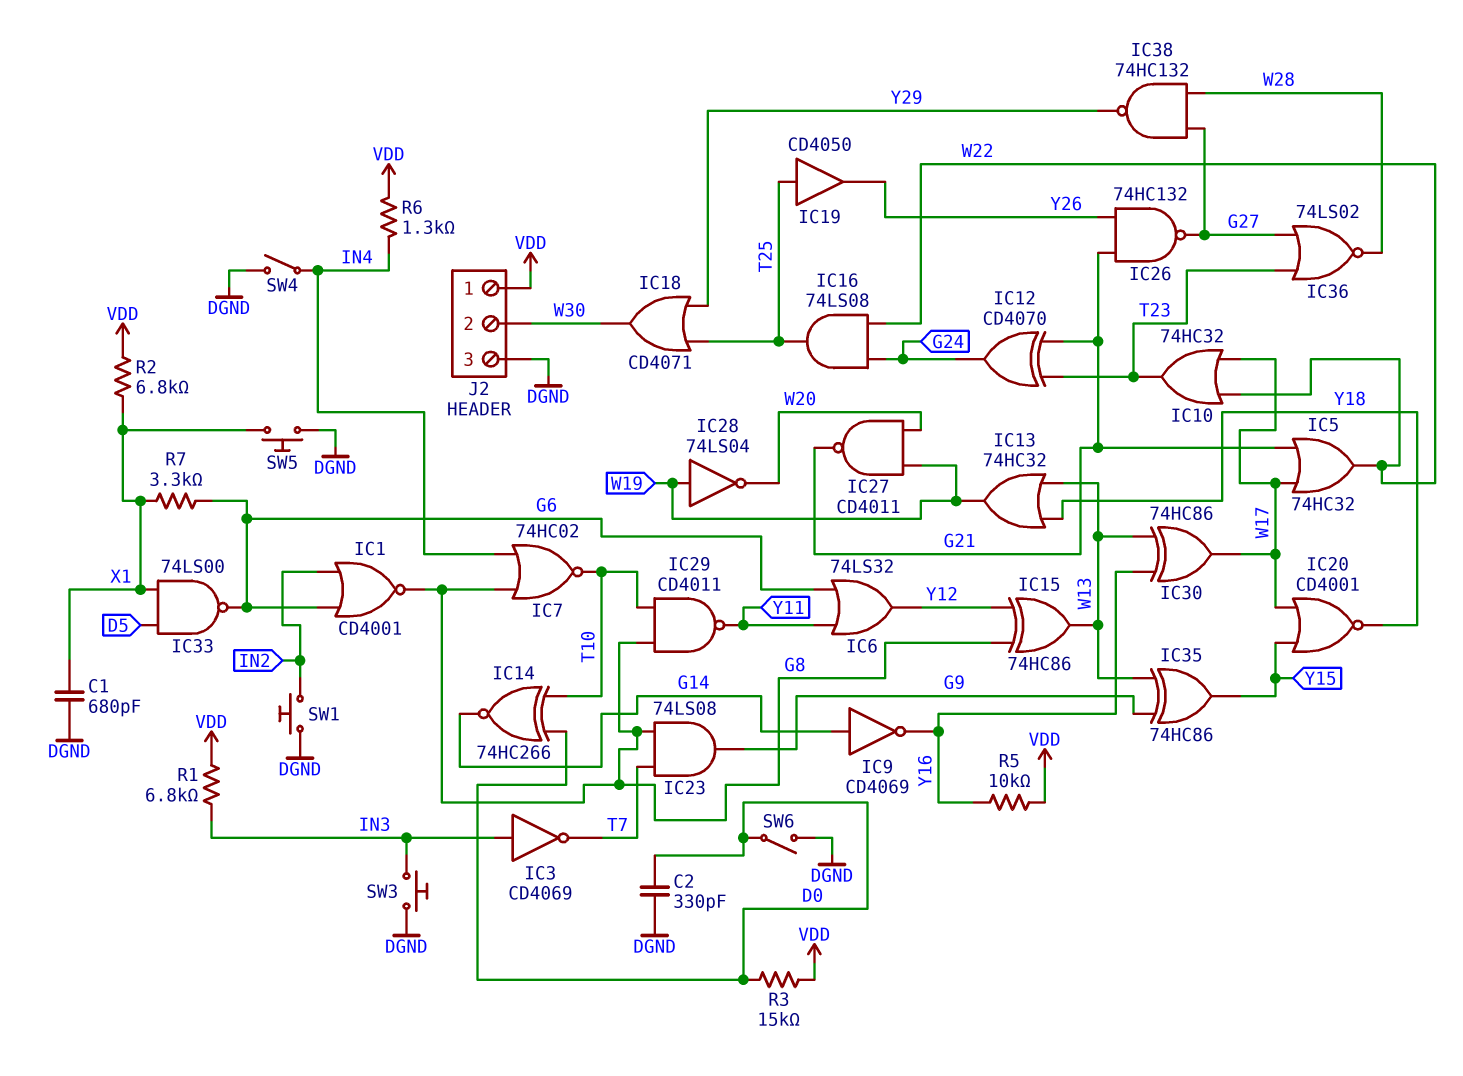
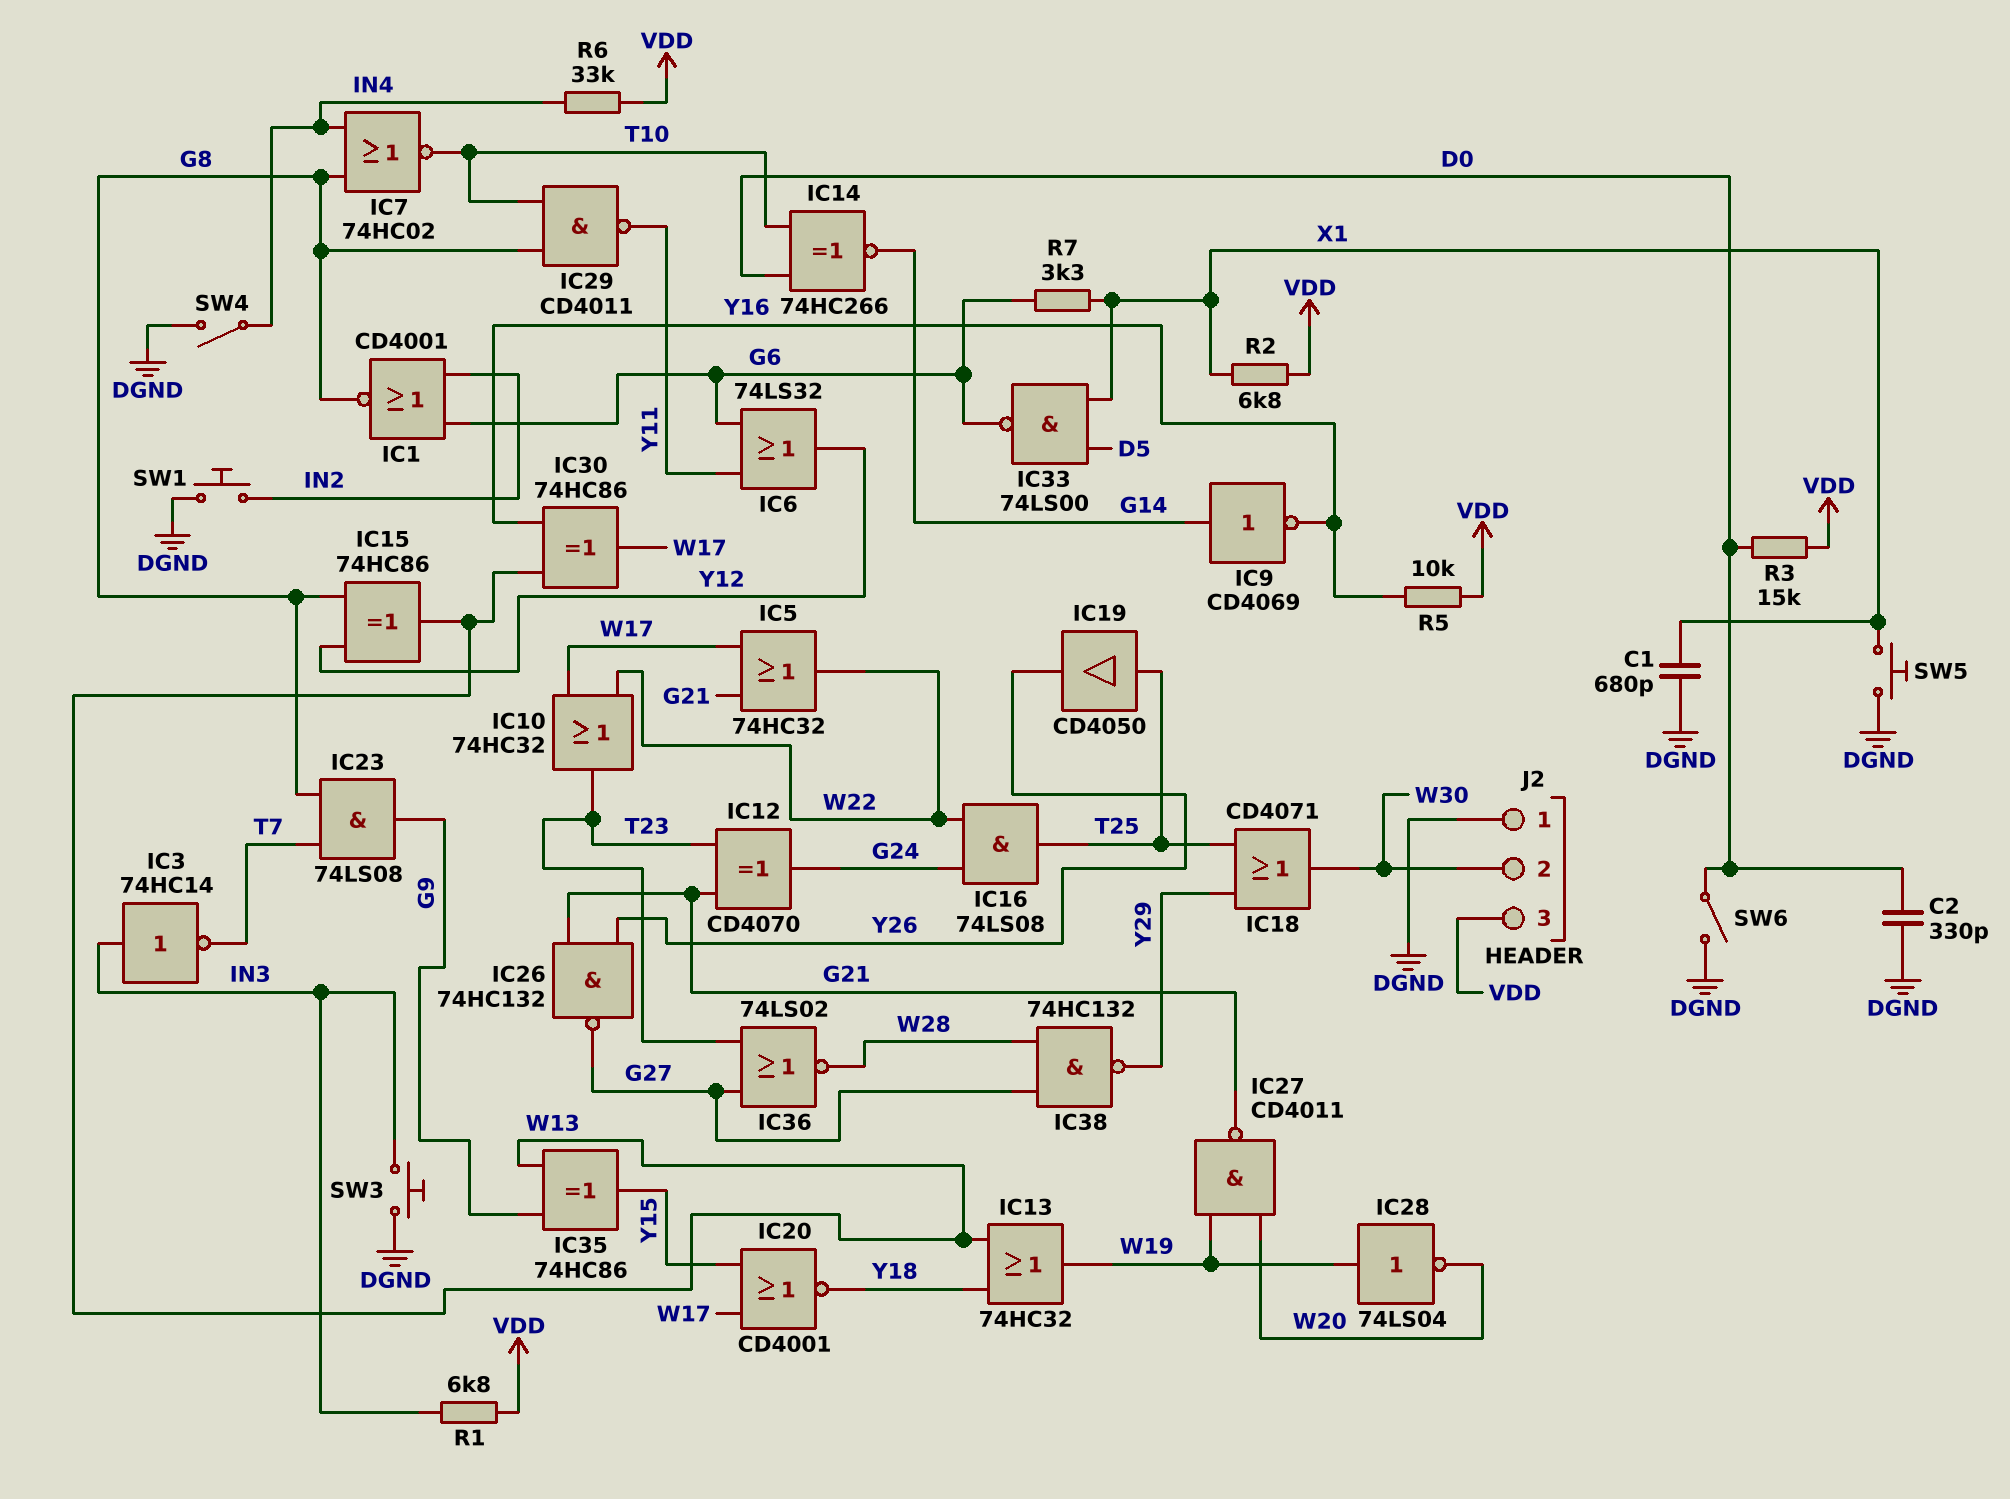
IC3: NOT CD4069 (in IN3, out T7) -> NOT 74HC14 (in IN3, out T7)
J2 pin 1: VDD -> DGND
J2 pin 3: DGND -> VDD
R6: 1.3k (IN4, VDD) -> 33k (IN4, VDD)

